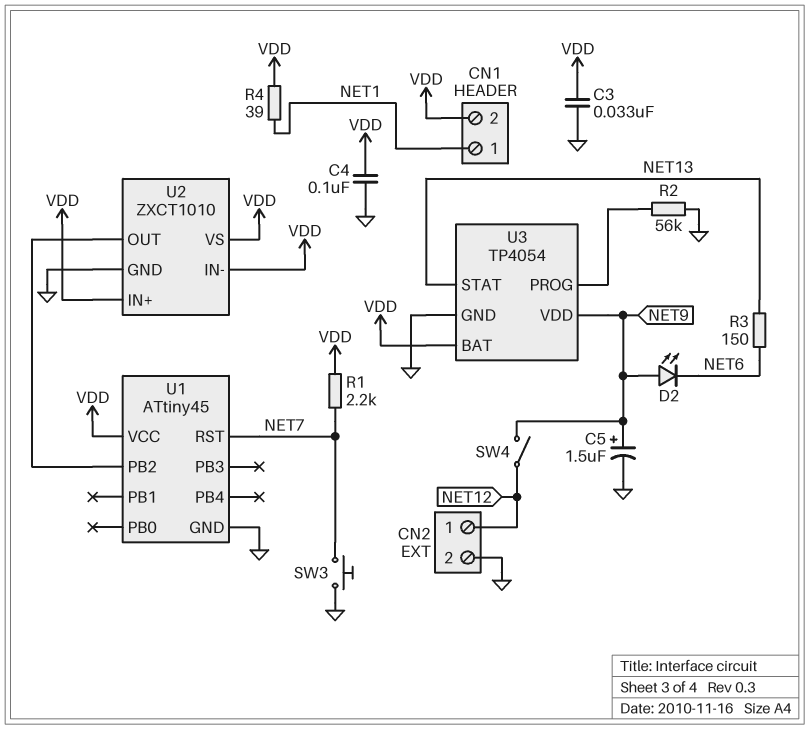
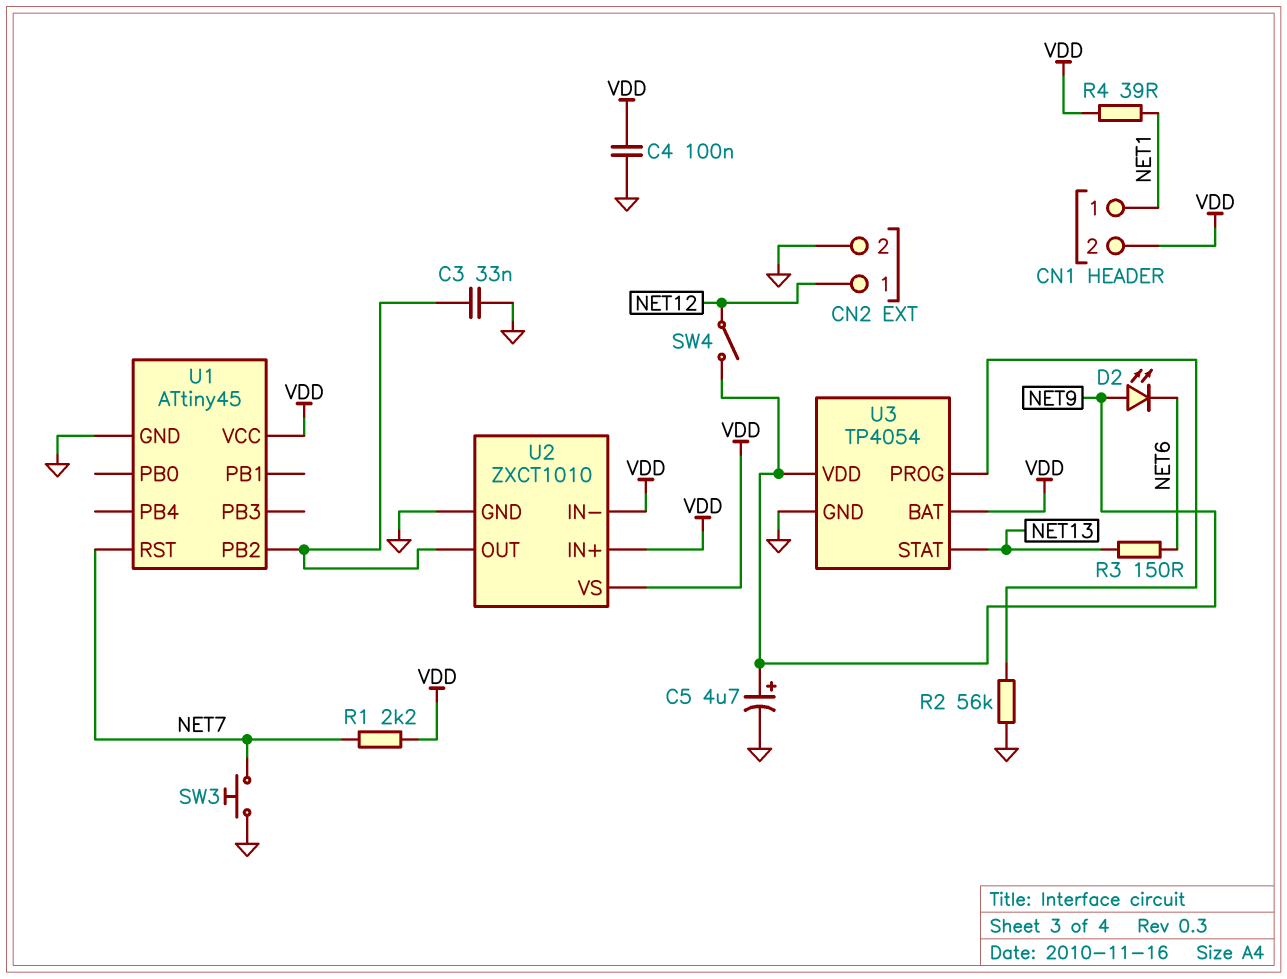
C3: 33nF (GND, VDD) -> 33nF (GND, U1/PB2)
C5: 1.5uF (plus NET9, minus GND) -> 4.7uF (plus NET9, minus GND)

